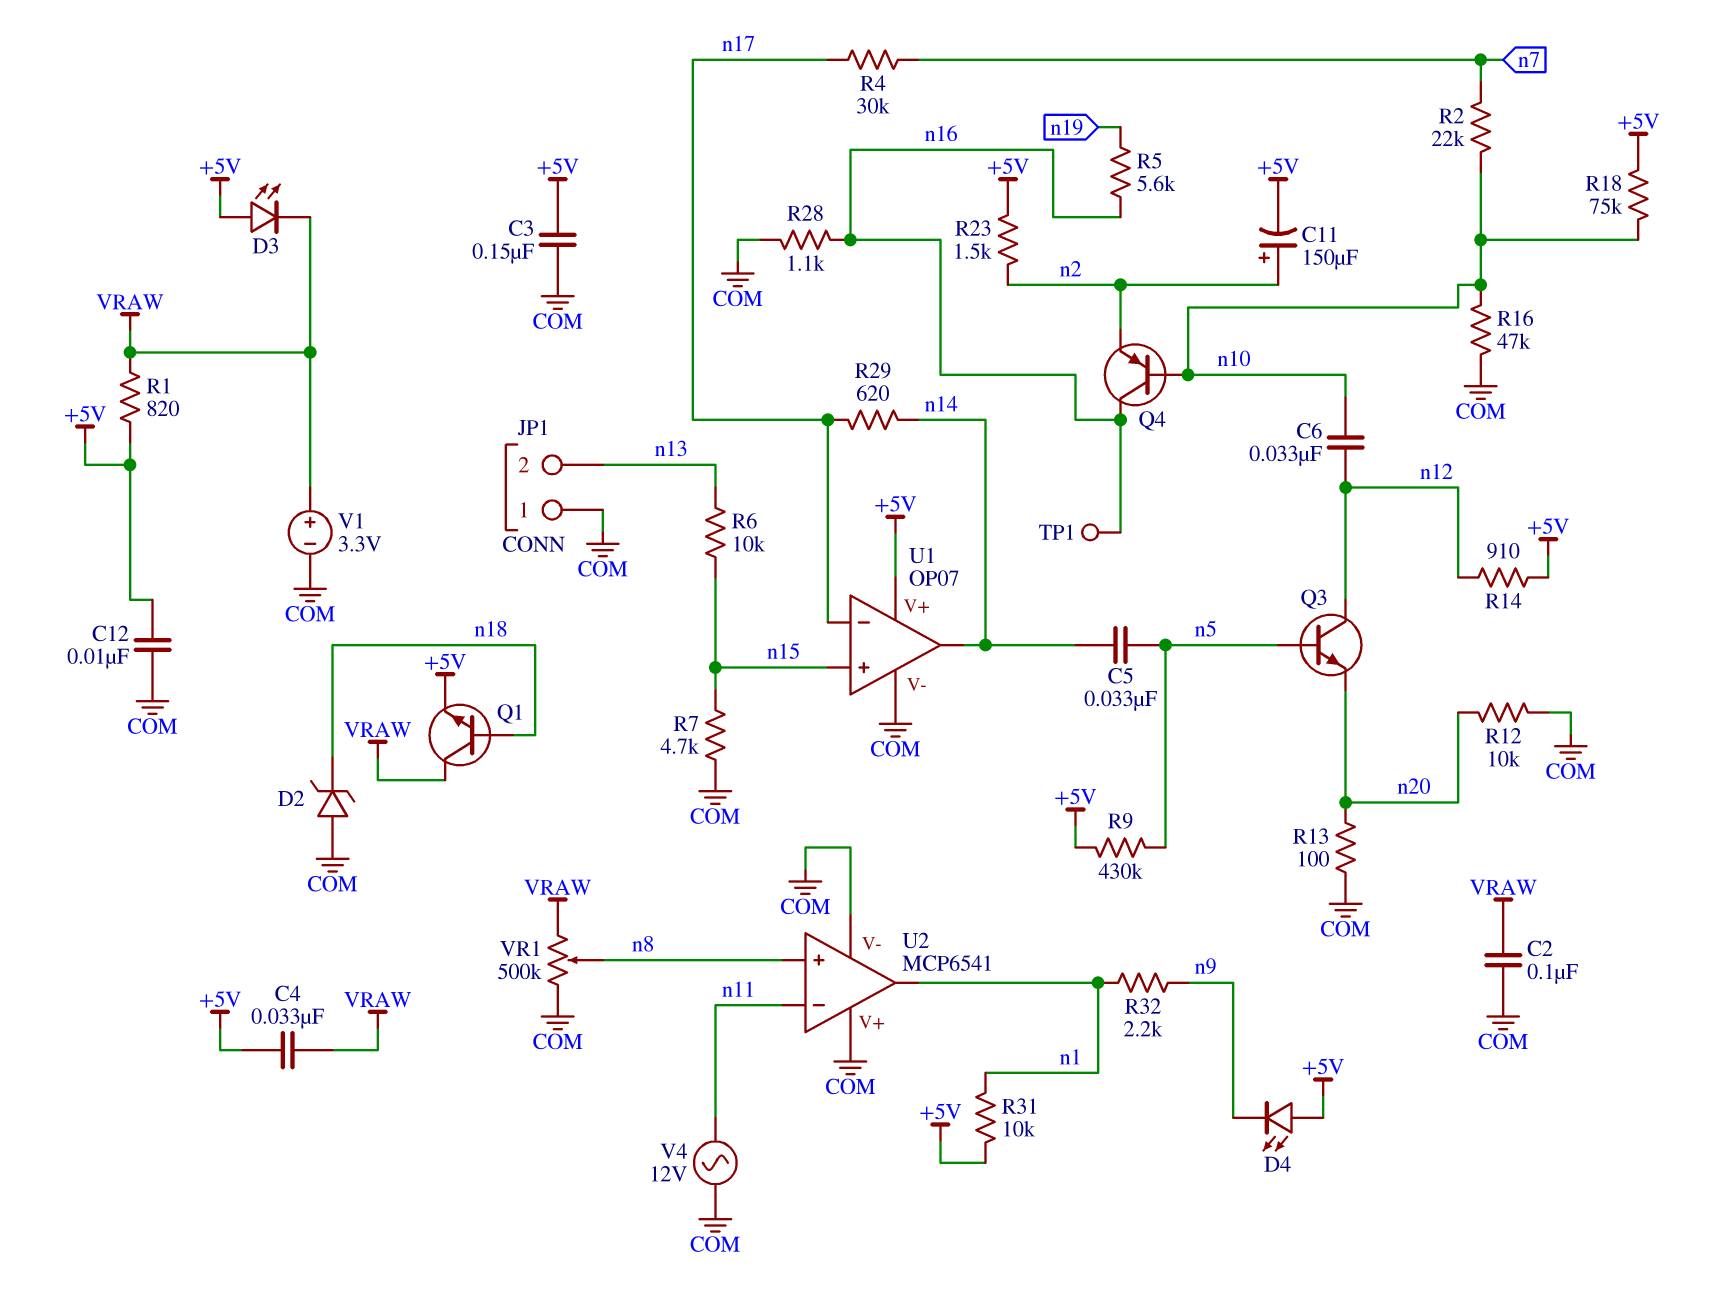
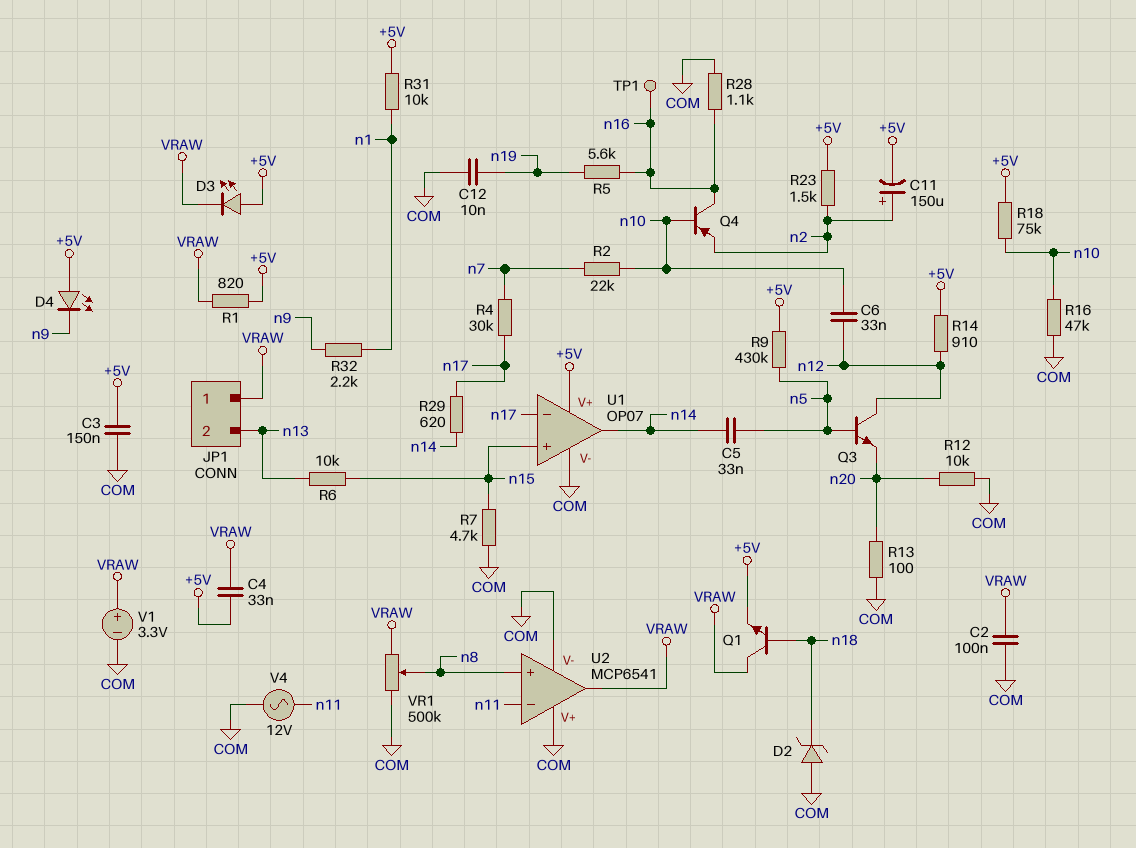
C12: 10nF (+5V, COM) -> 10nF (COM, n19)
JP1 pin 1: COM -> VRAW
U2 pin out: n1 -> VRAW

